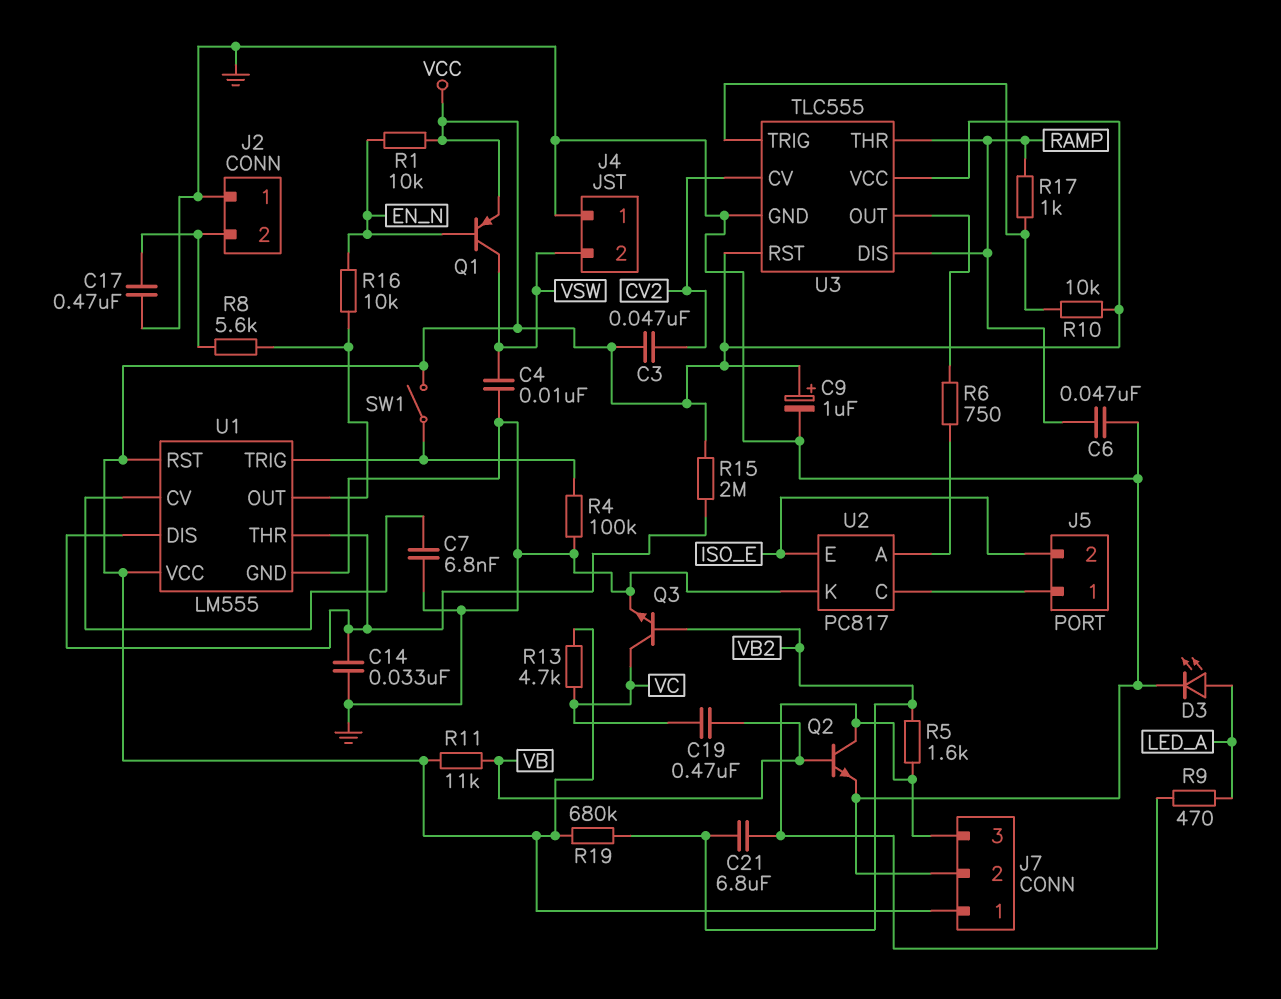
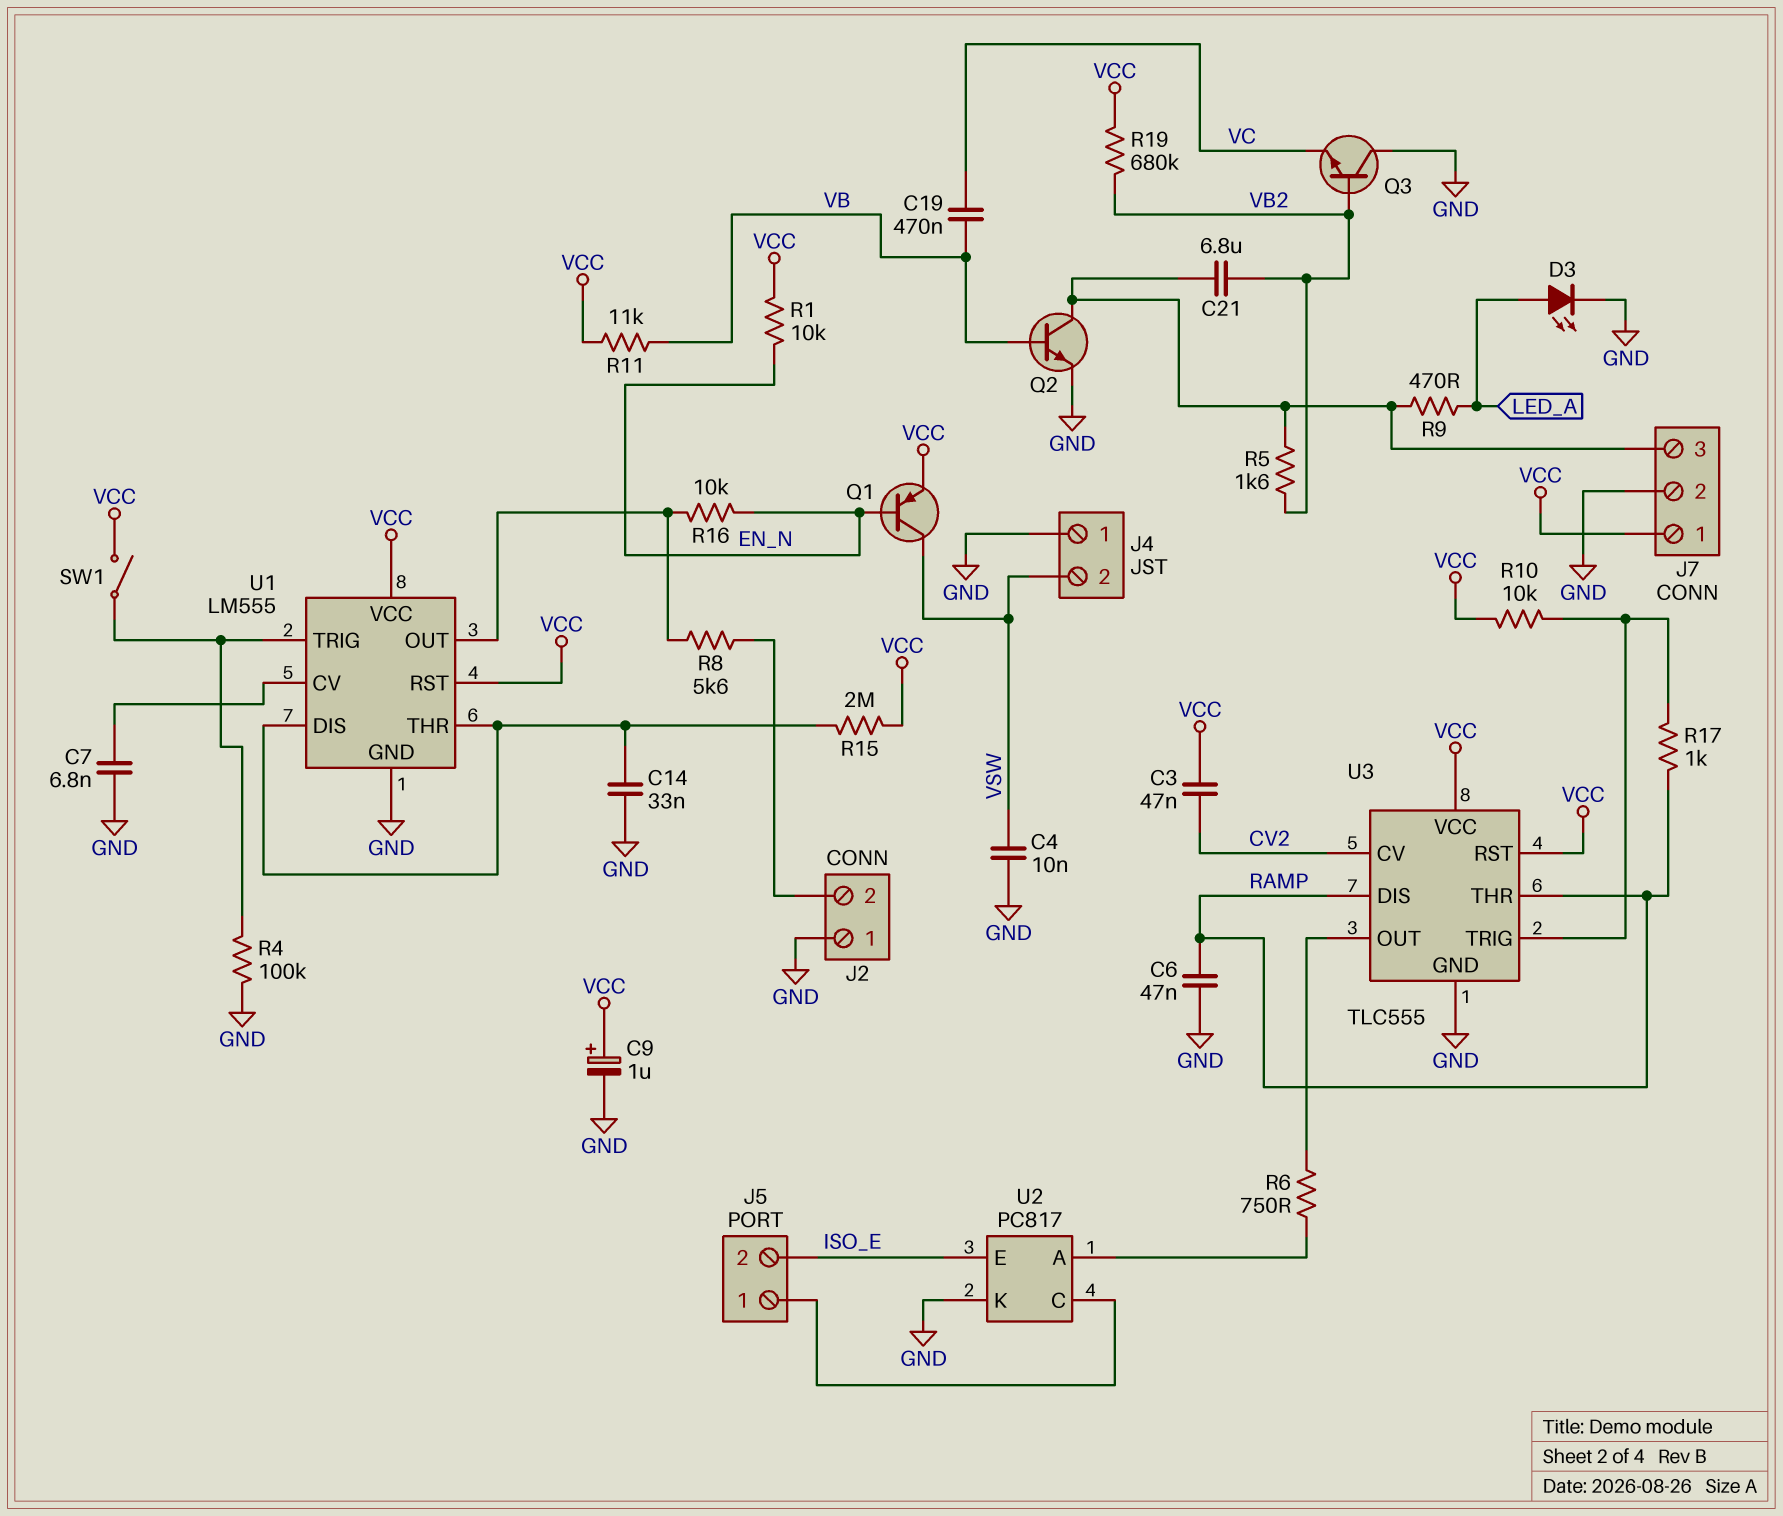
C17: 470nF (GND, J2/2) -> none
Q3: NPN (B VB2, C VC, E GND) -> NPN (B VB2, C GND, E VC)
R13: 4.7k (VC, VCC) -> none

